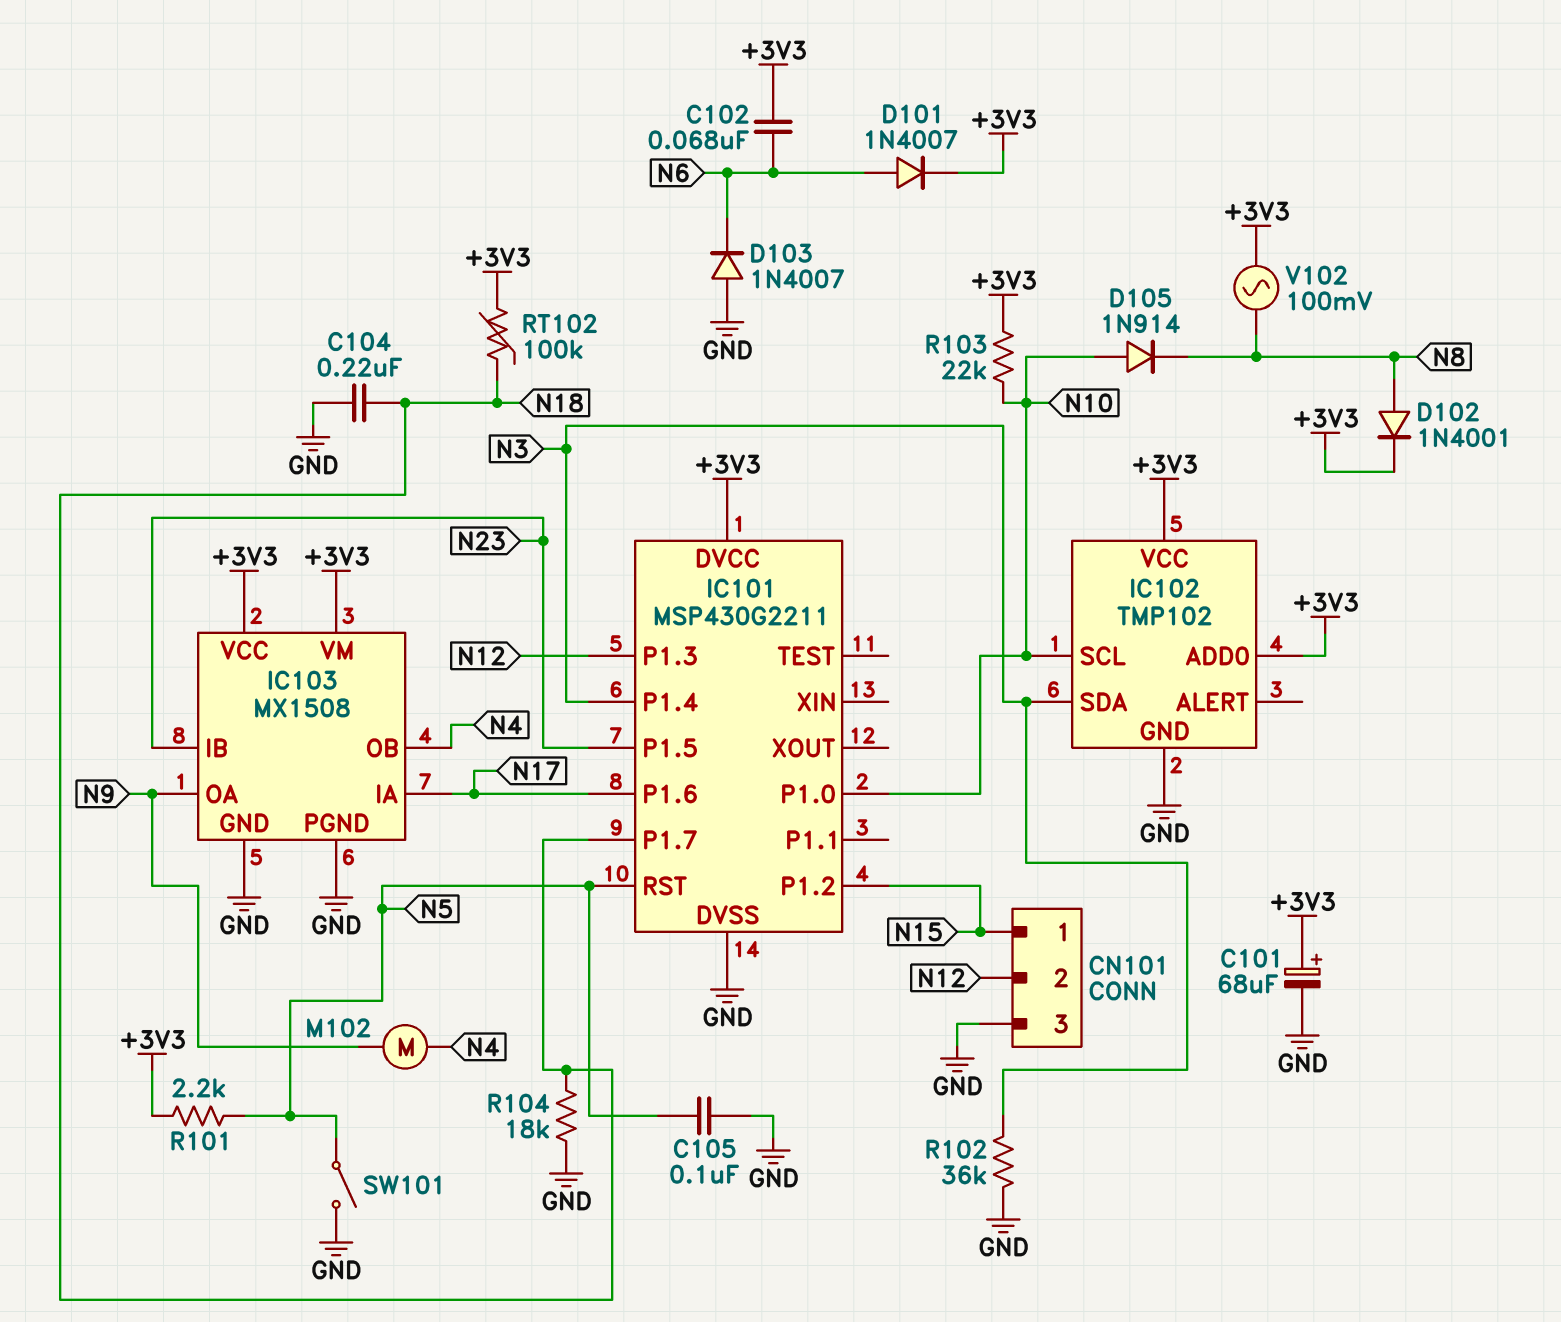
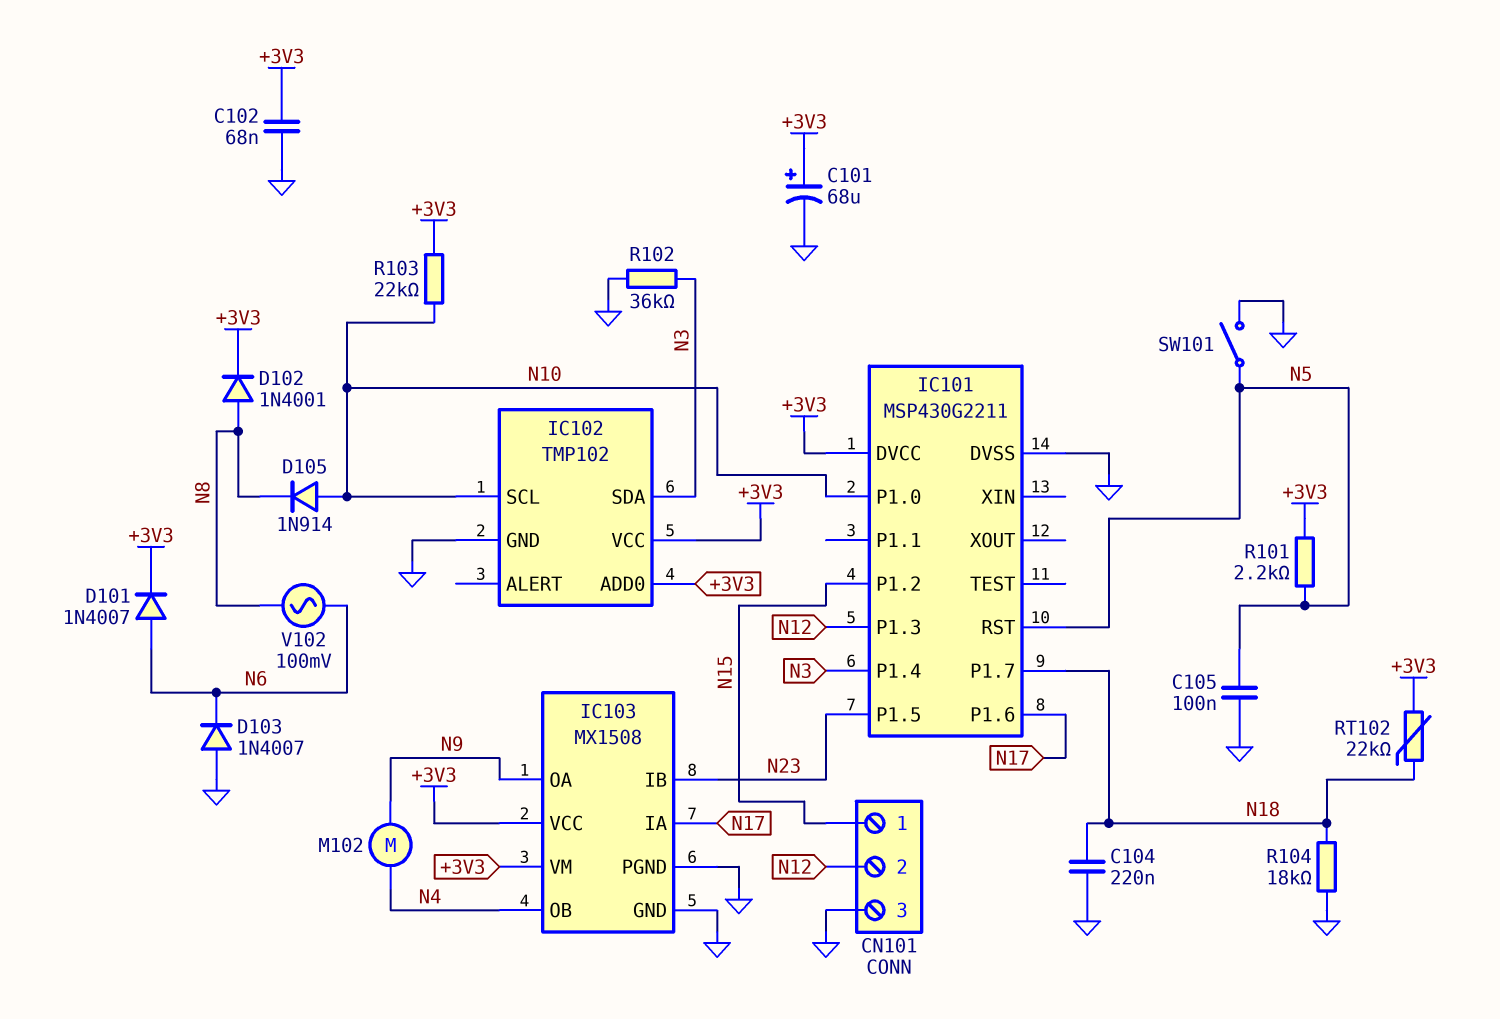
C102: 68nF (+3V3, N6) -> 68nF (+3V3, GND)
RT102: 100k (+3V3, N18) -> 22k (+3V3, N18)
V102: AC 100mV (+3V3, N8) -> AC 100mV (N6, N8)

